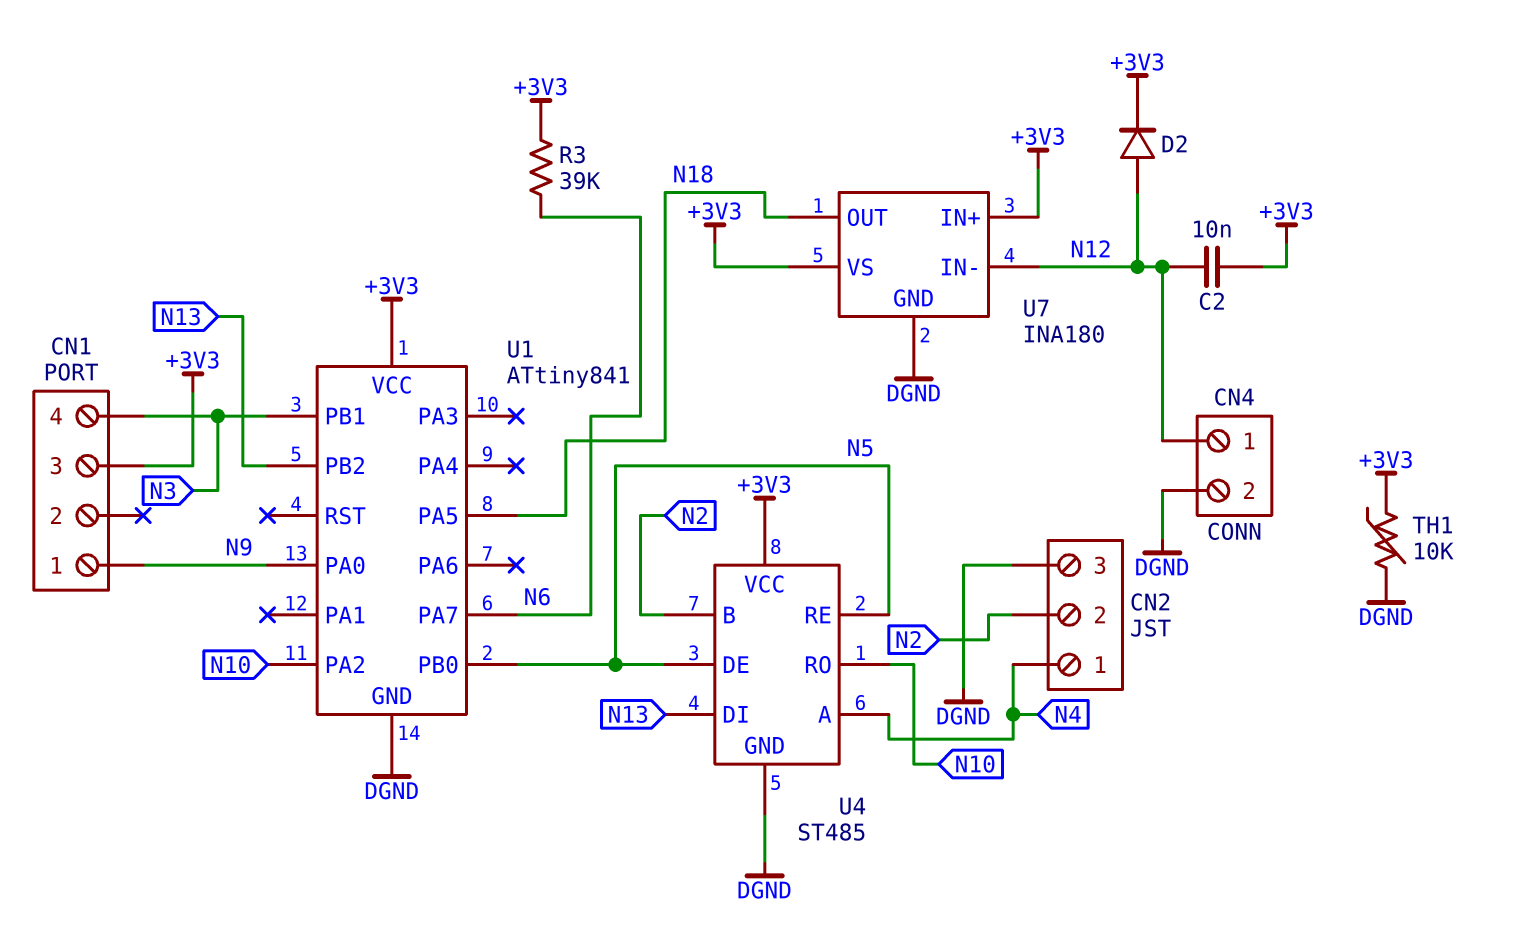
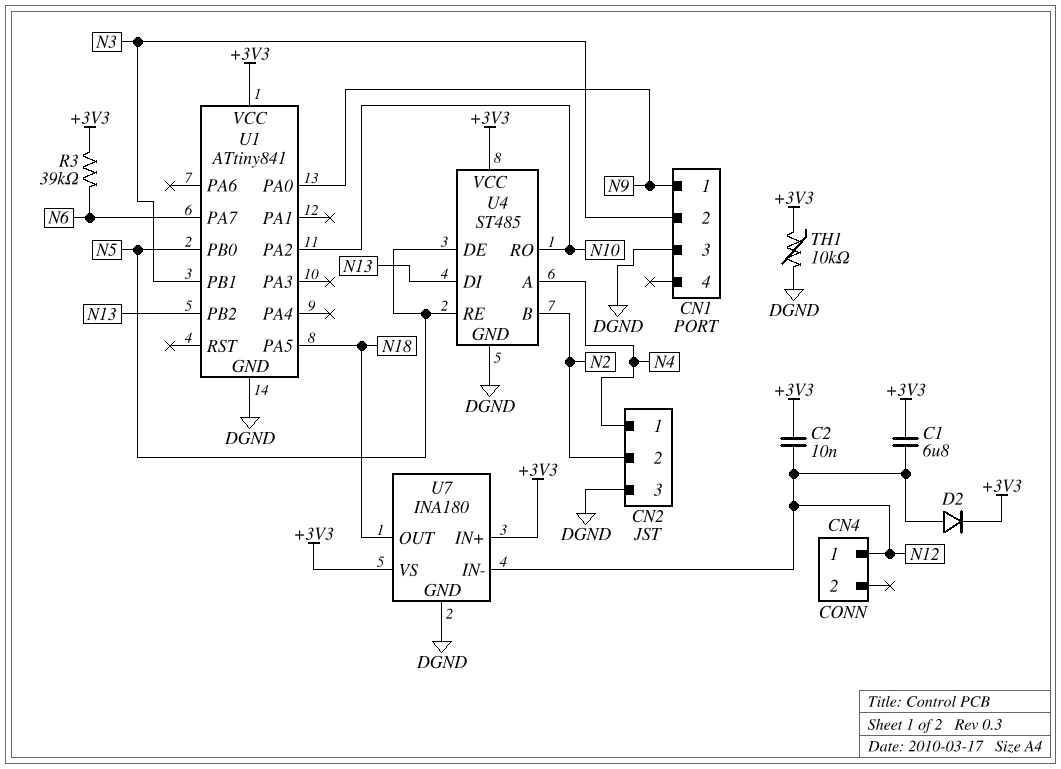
C1: none -> 6.8uF (+3V3, N12)
CN1 pin 2: none -> N3
CN1 pin 3: +3V3 -> DGND
CN1 pin 4: N3 -> none
CN4 pin 2: DGND -> none

